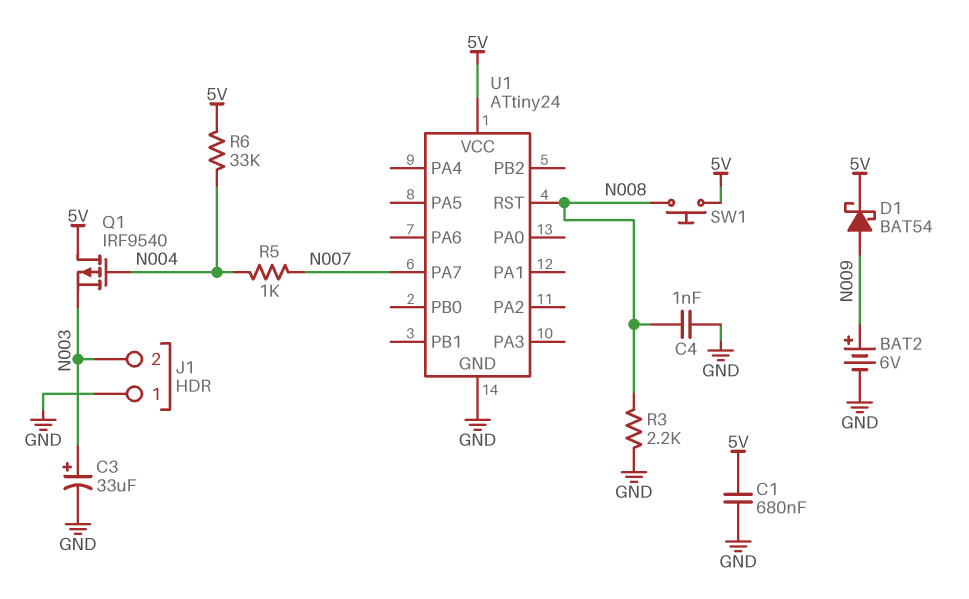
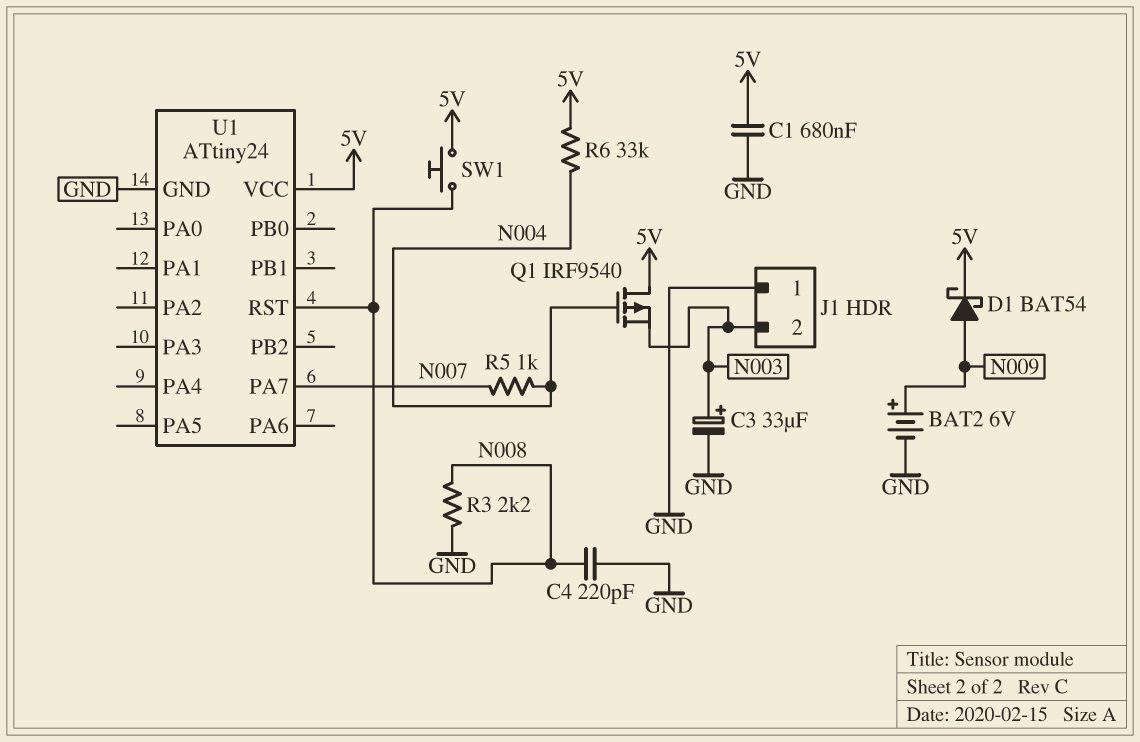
C4: 1nF (GND, N008) -> 220pF (GND, N008)

